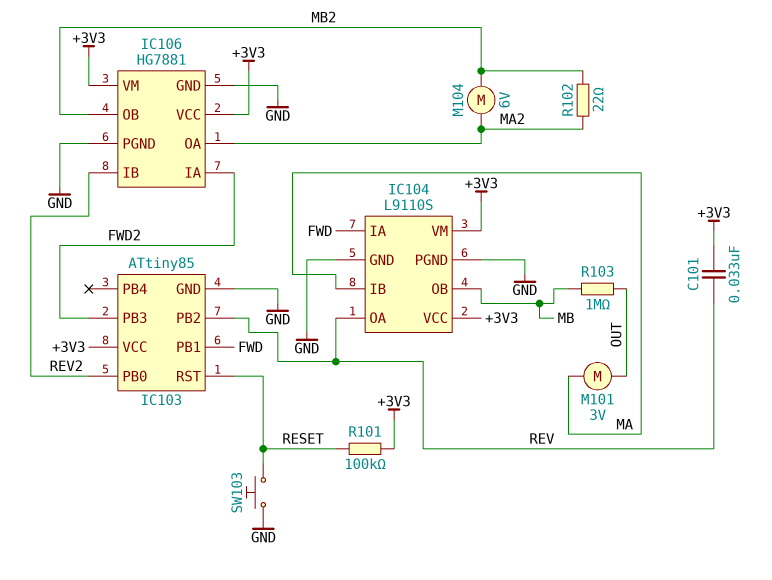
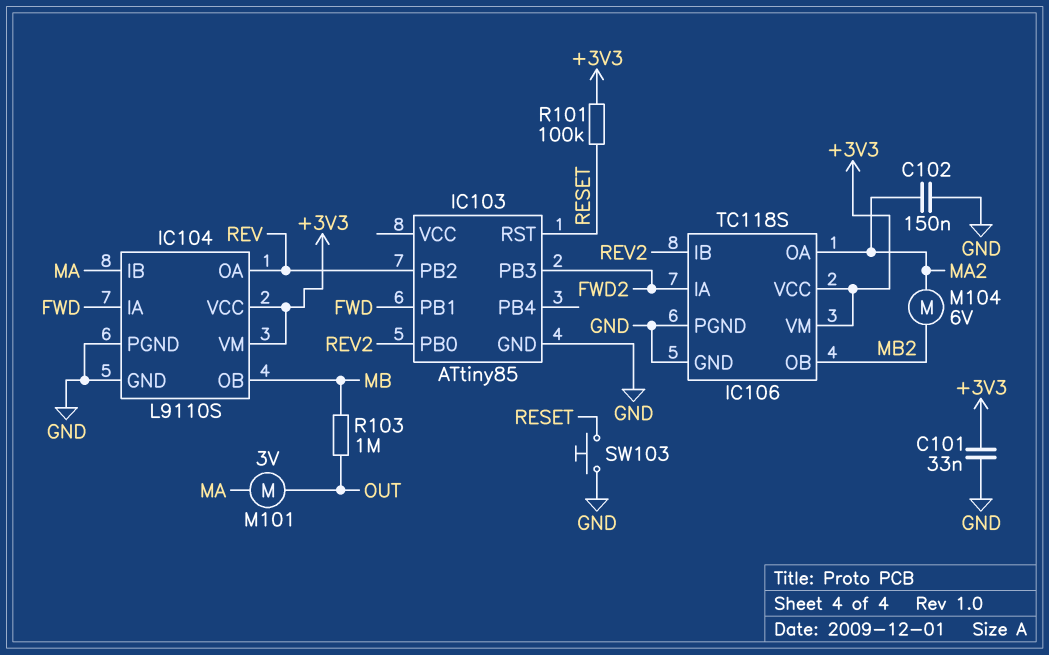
C101: 33nF (+3V3, REV) -> 33nF (+3V3, GND)
C102: none -> 150nF (GND, MA2)
IC103 pin VCC: +3V3 -> none
IC106: HG7881 -> TC118S
R102: 22 (MA2, MB2) -> none

